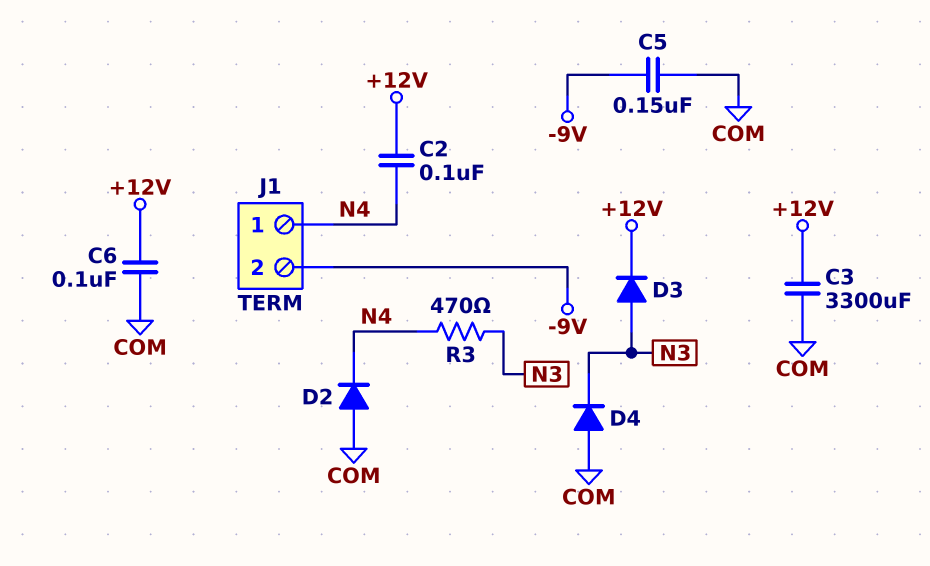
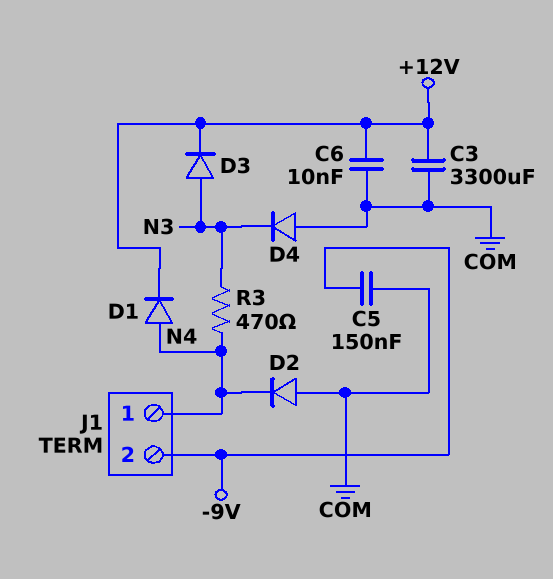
C2: 100nF (+12V, N4) -> none
C6: 100nF (+12V, COM) -> 10nF (+12V, COM)
D1: none -> diode (A N4, K +12V)

